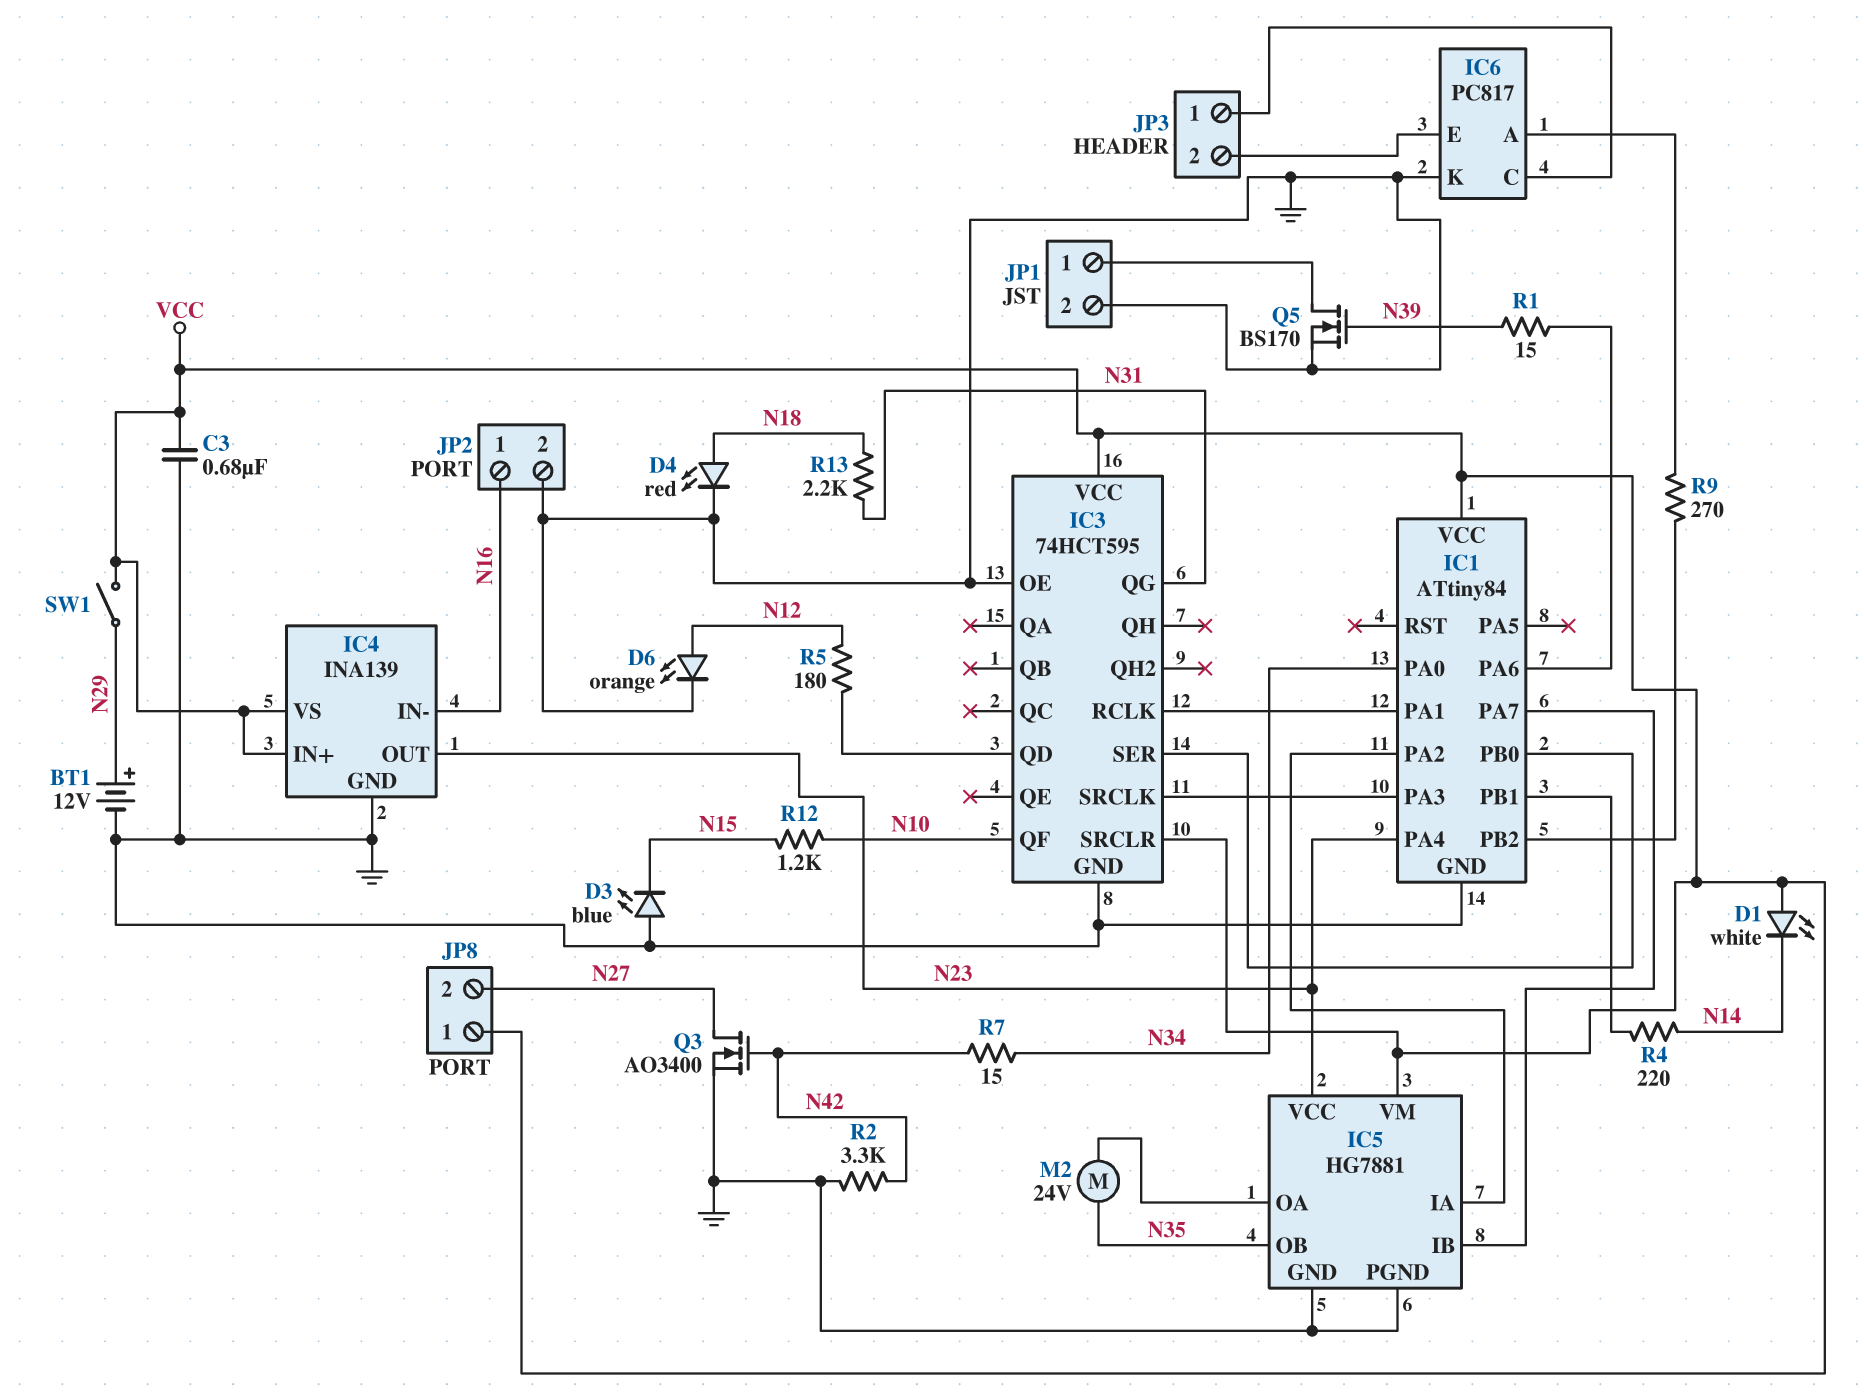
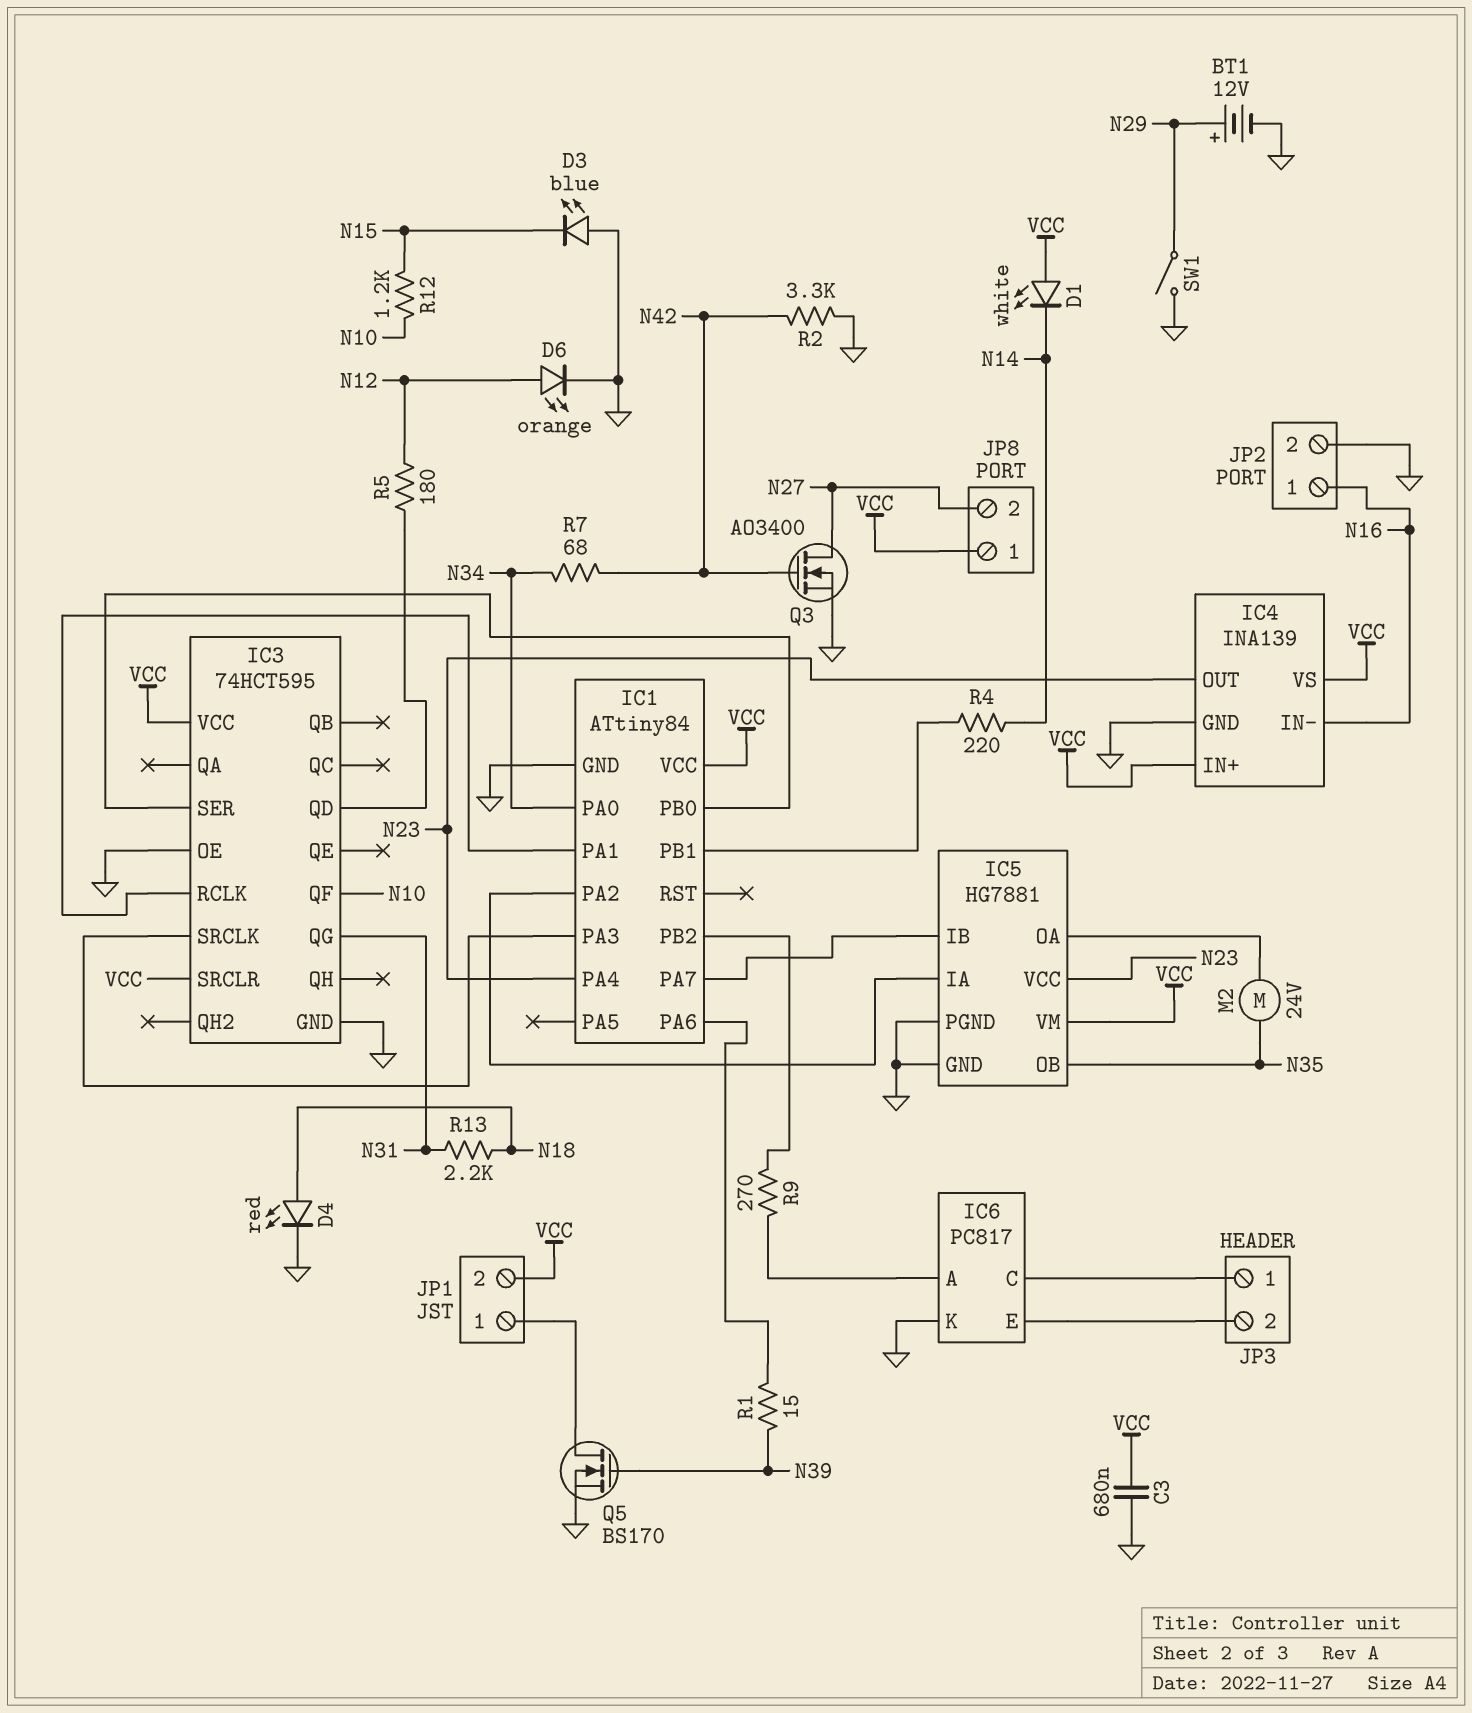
JP1 pin 2: GND -> VCC
R7: 15 (N34, N42) -> 68 (N34, N42)
SW1: switch (N29, VCC) -> switch (GND, N29)

